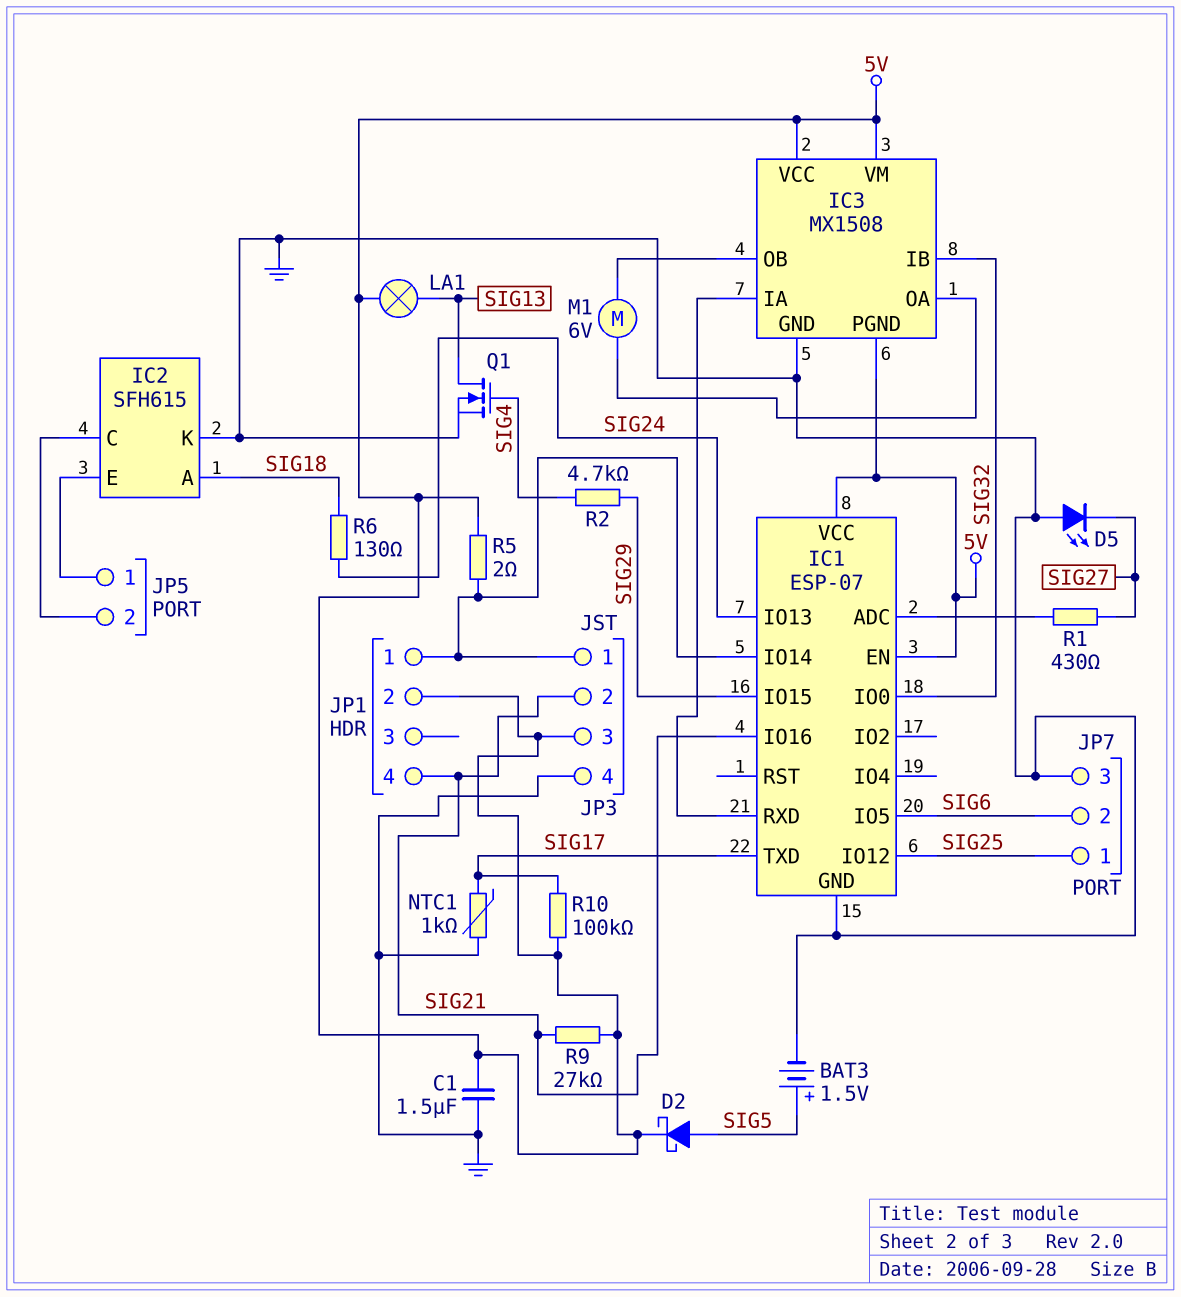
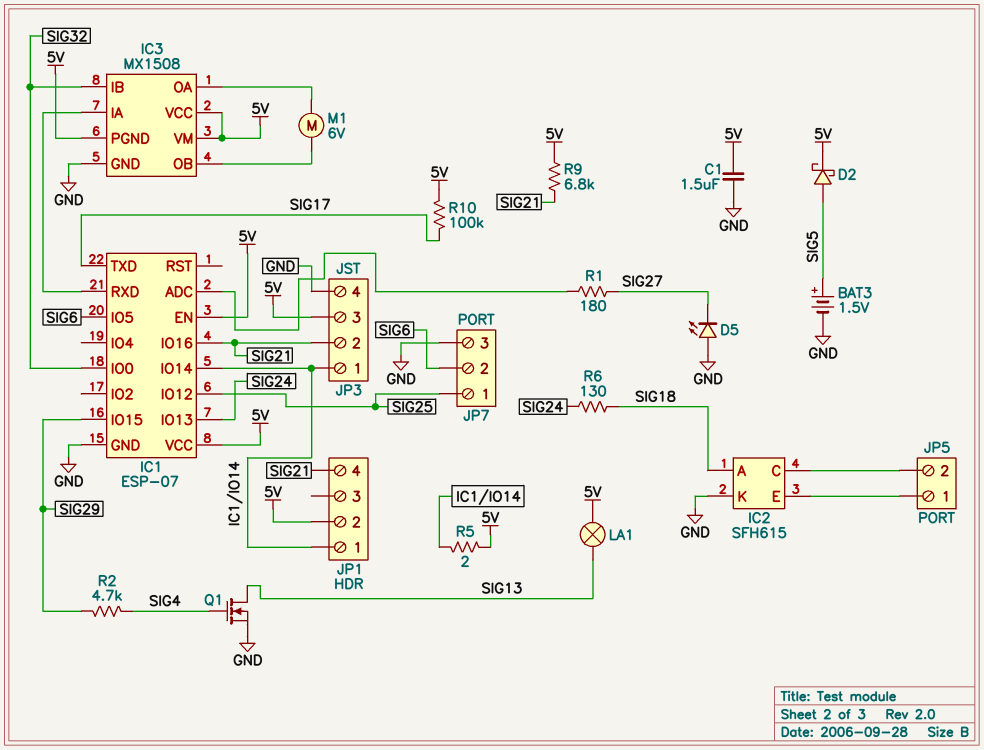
NTC1: 1k (GND, SIG17) -> none
R1: 430 (IC1/ADC, SIG27) -> 180 (IC1/ADC, SIG27)
R9: 27k (5V, SIG21) -> 6.8k (5V, SIG21)

